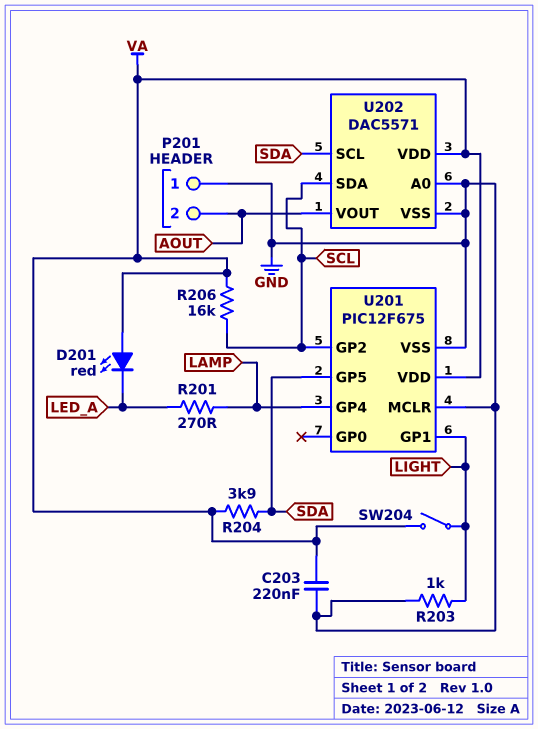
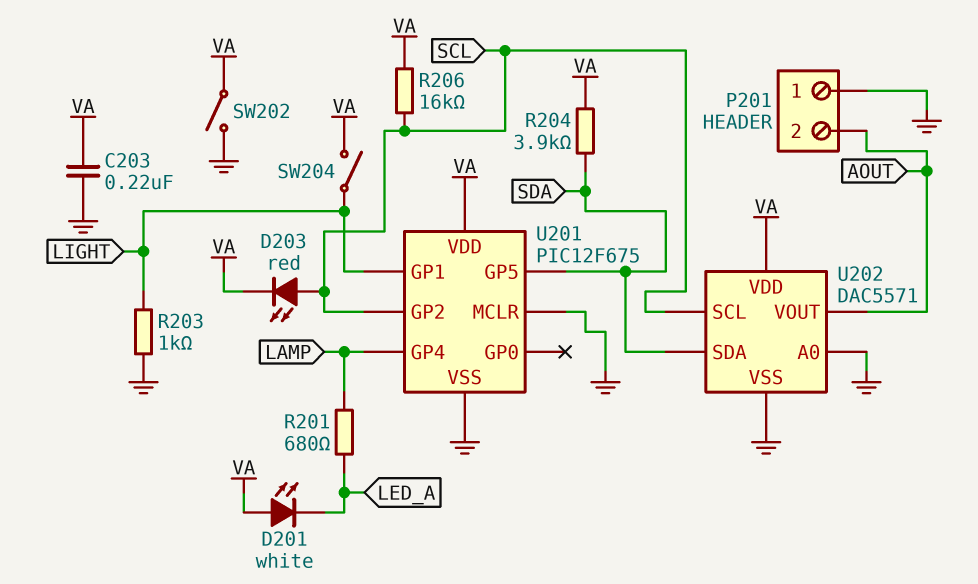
D201: LED red (A VA, K LED_A) -> LED white (A VA, K LED_A)
D203: none -> LED red (A SCL, K VA)
R201: 270 (LAMP, LED_A) -> 680 (LAMP, LED_A)
SW202: none -> switch (GND, VA)
U202 pin SCL: SDA -> SCL
U202 pin SDA: SCL -> SDA

